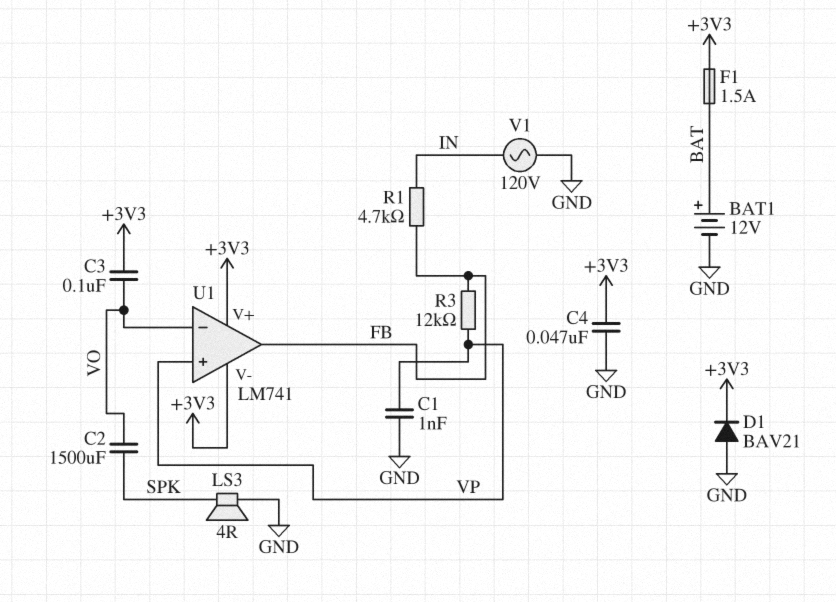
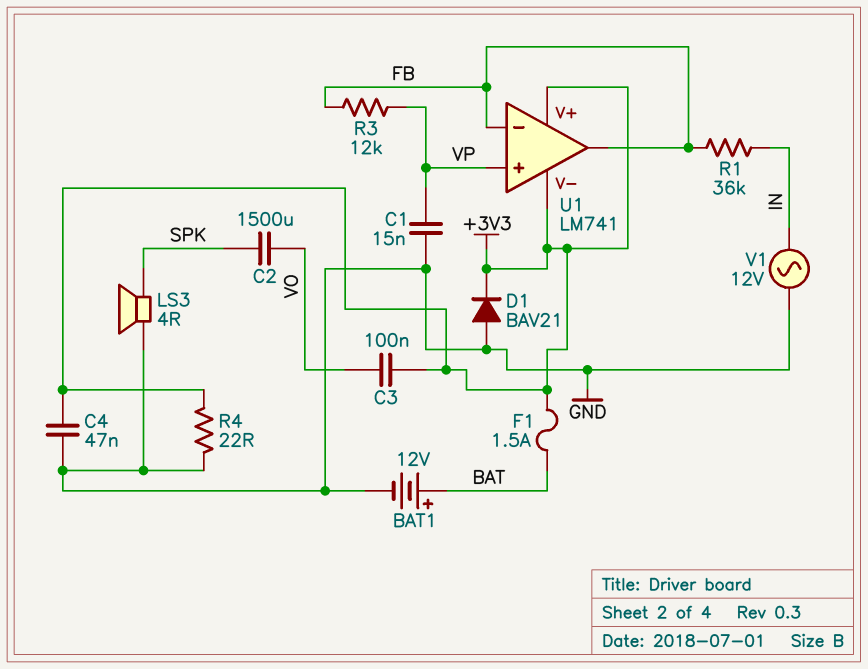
C1: 1nF (GND, VP) -> 15nF (GND, VP)
R1: 4.7k (FB, IN) -> 36k (FB, IN)
R4: none -> 22 (+3V3, GND)
U1 pin in-: VO -> FB
V1: AC 120V (GND, IN) -> AC 12V (GND, IN)

